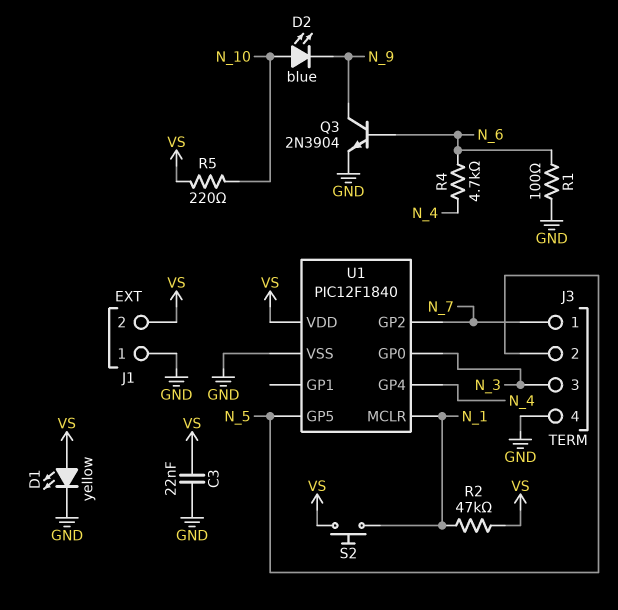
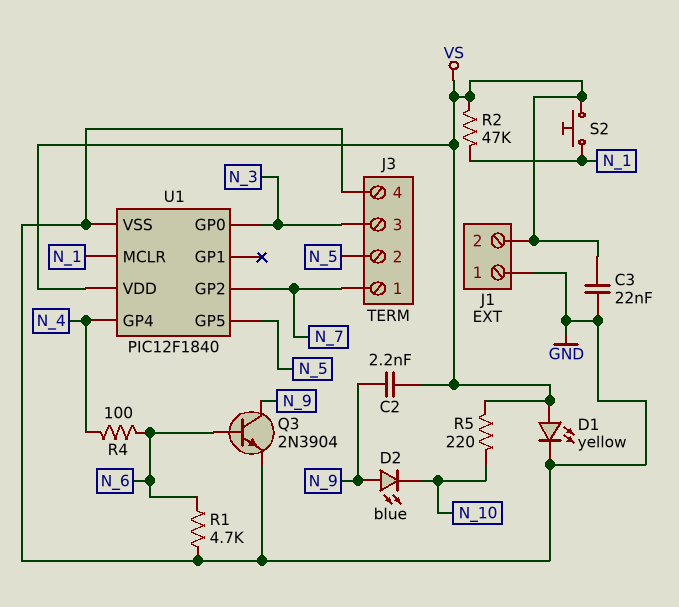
C2: none -> 2.2nF (N_9, VS)
D2: LED blue (A N_10, K N_9) -> LED blue (A N_9, K N_10)
R1: 100 (GND, N_6) -> 4.7k (GND, N_6)
R4: 4.7k (N_4, N_6) -> 100 (N_4, N_6)

